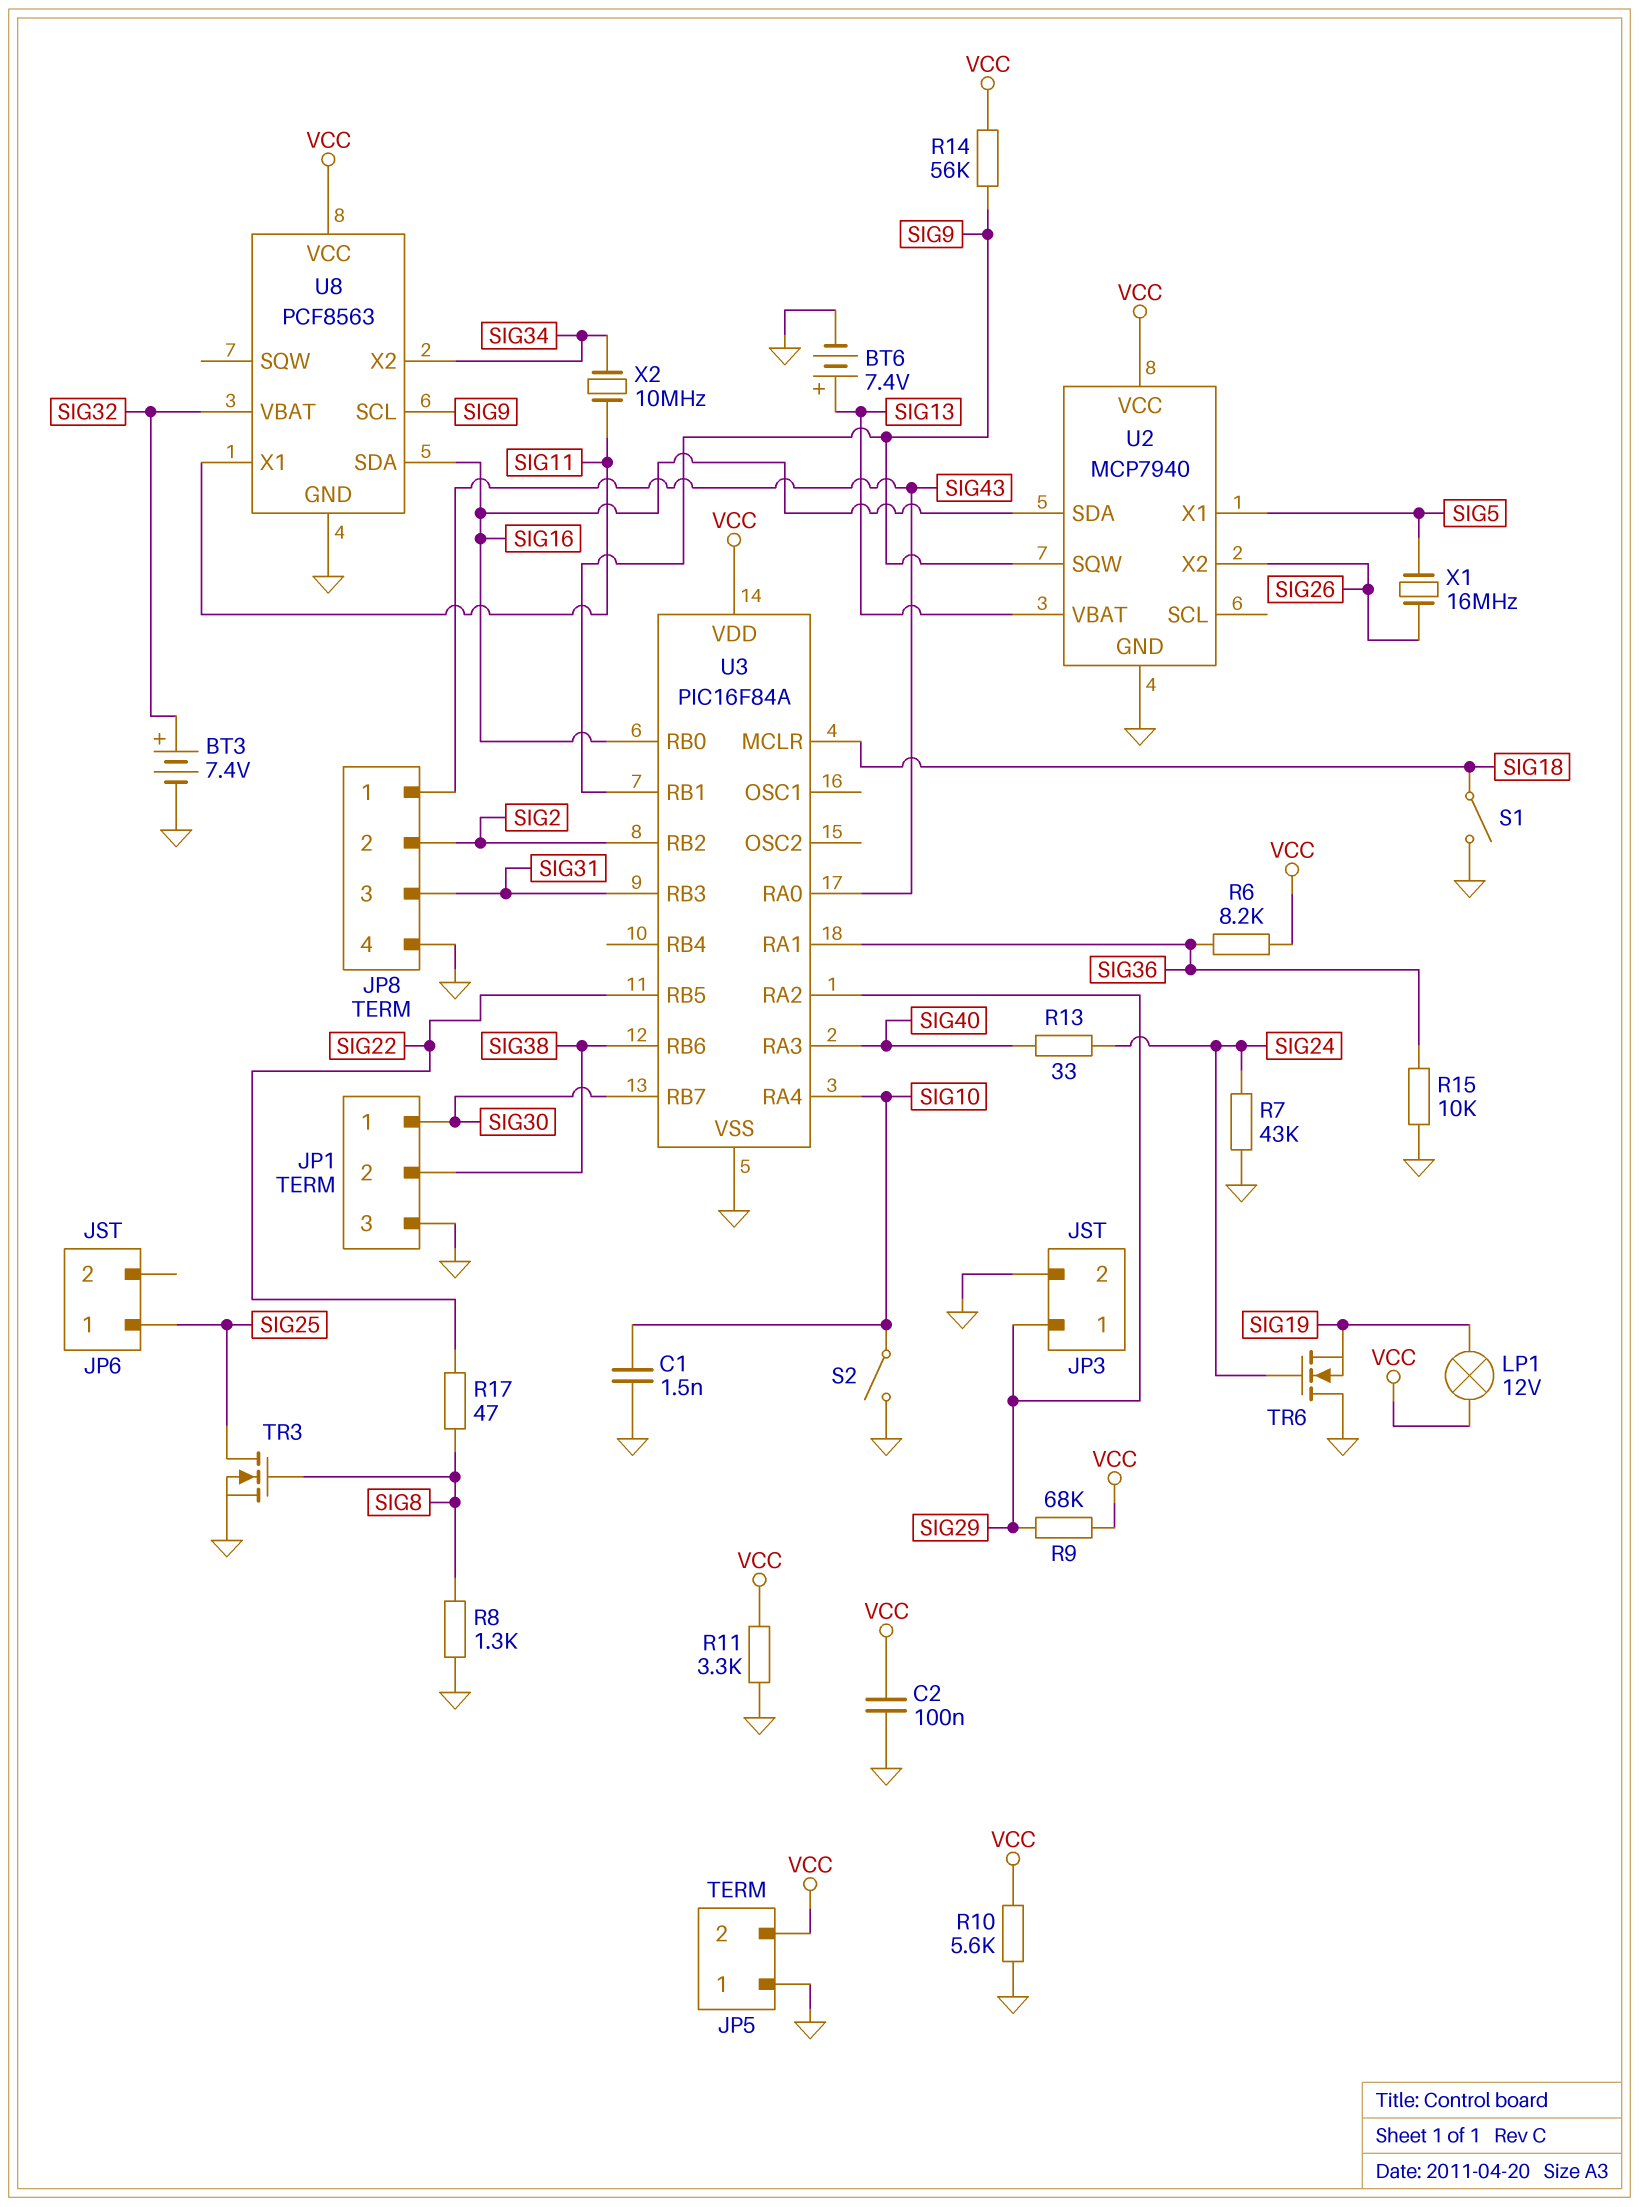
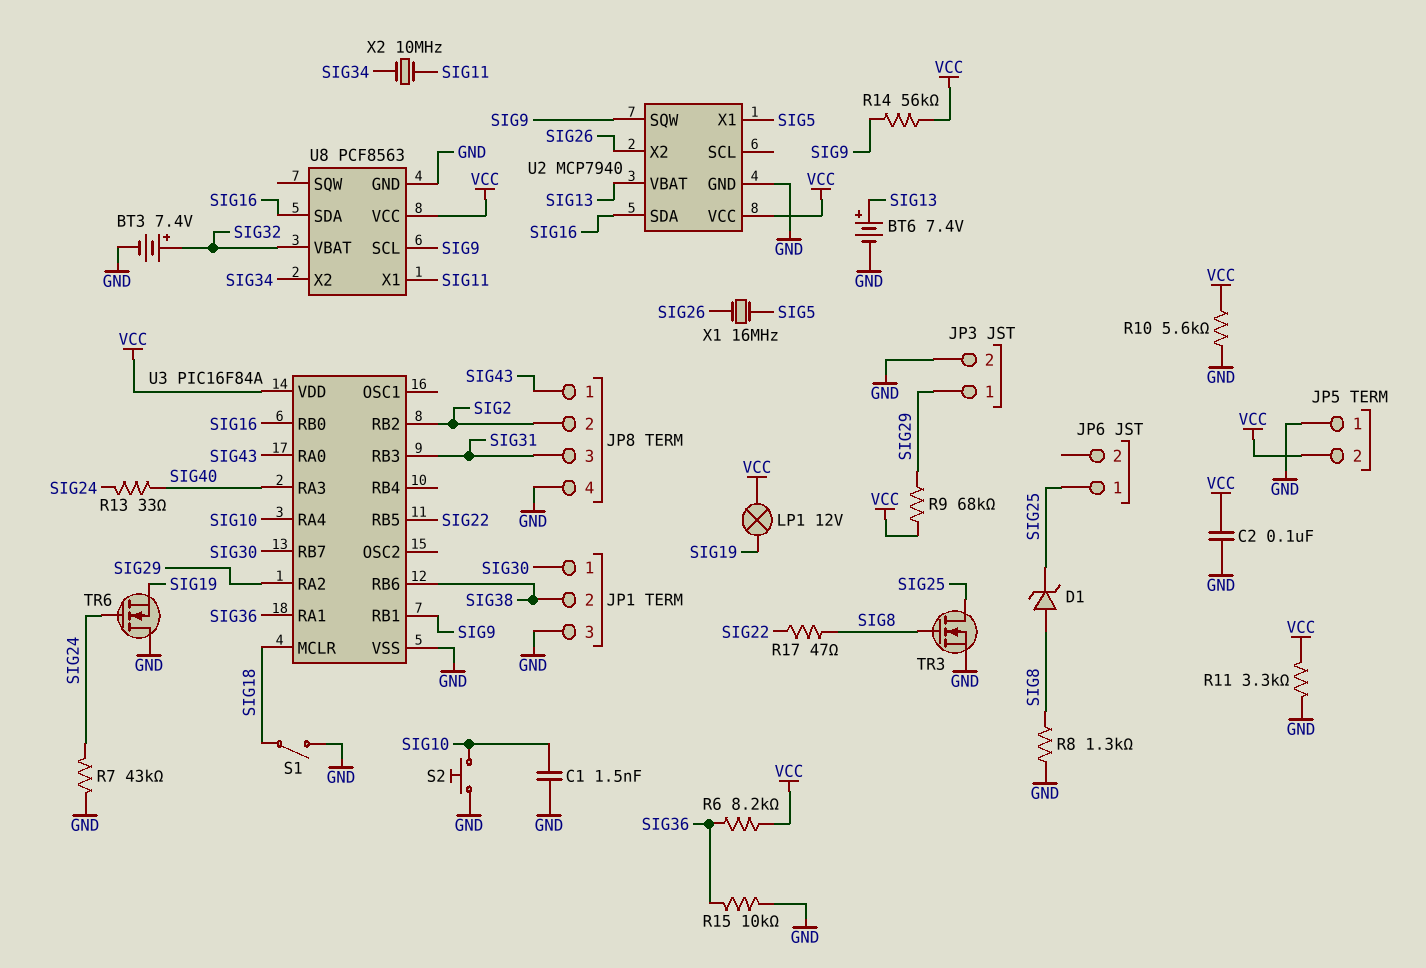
D1: none -> zener (A SIG8, K SIG25)
S2: switch (GND, SIG10) -> button (GND, SIG10)

